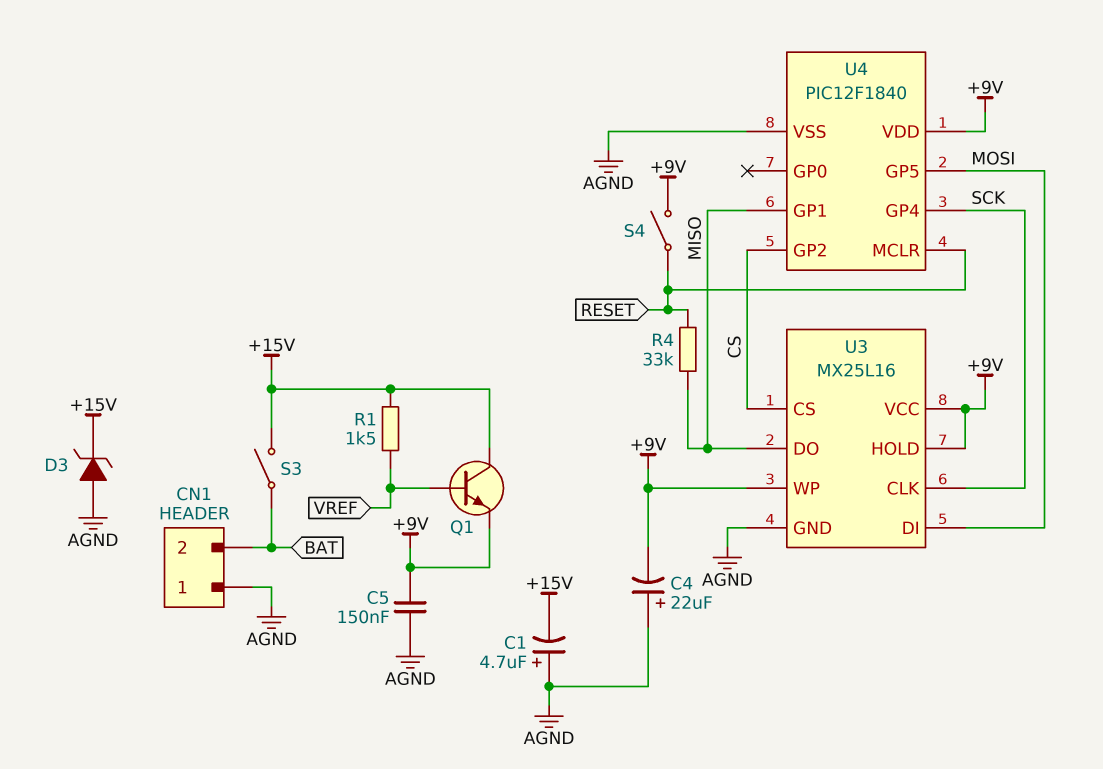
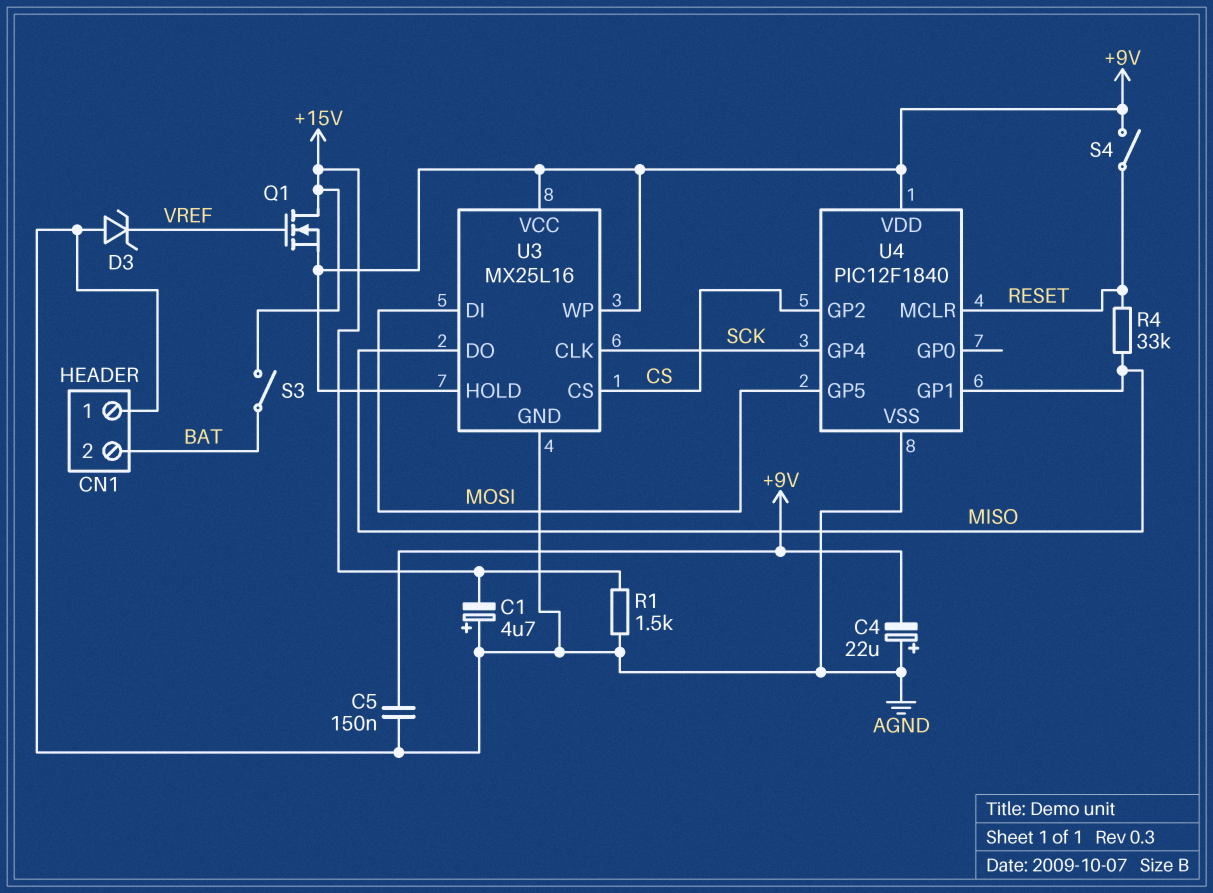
D3: zener (A AGND, K +15V) -> zener (A AGND, K VREF)
Q1: NPN (B VREF, C +15V, E +9V) -> NMOS (G VREF, D +15V, S +9V)
R1: 1.5k (+15V, VREF) -> 1.5k (+15V, AGND)

